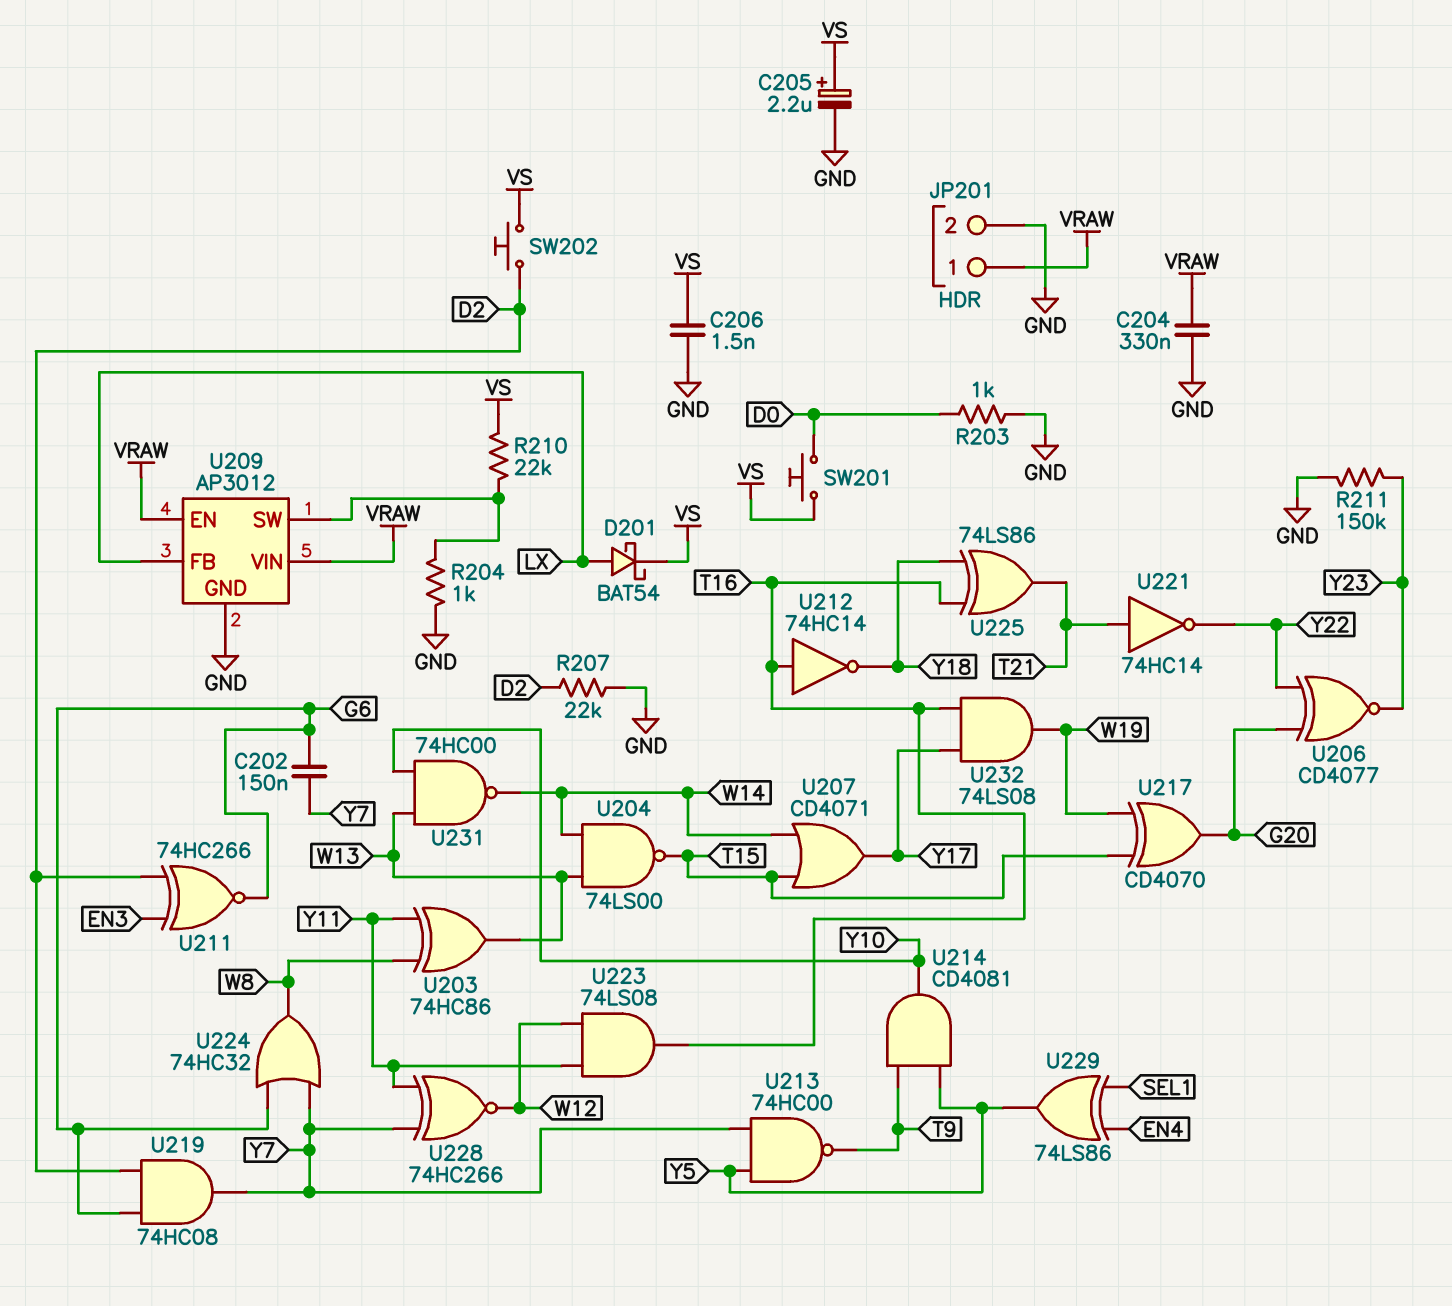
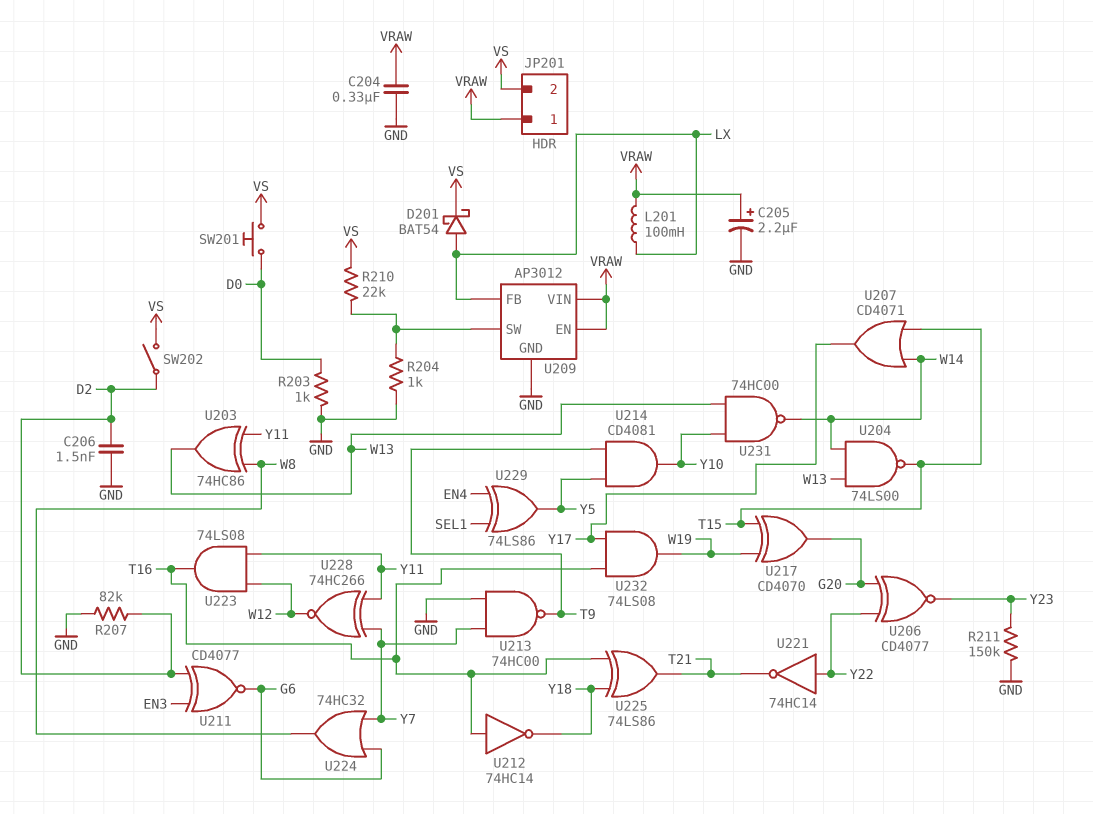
C202: 150nF (G6, Y7) -> none
C205: 2.2uF (plus VS, minus GND) -> 2.2uF (plus VRAW, minus GND)
C206: 1.5nF (GND, VS) -> 1.5nF (D2, GND)
JP201 pin 2: GND -> VS
L201: none -> 100mH (LX, VRAW)
R207: 22k (D2, GND) -> 82k (D2, GND)
SW202: button (D2, VS) -> switch (D2, VS)
U211: XNOR 74HC266 (in D2, in EN3, out G6) -> XNOR CD4077 (in D2, in EN3, out G6)
U213: NAND 74HC00 (in Y5, in Y7, out T9) -> NAND 74HC00 (in GND, in Y7, out T9)
U219: AND 74HC08 (in D2, in G6, out Y7) -> none
U221: NOT 74HC14 (in T21, out Y22) -> NOT 74HC14 (in Y22, out T21)

